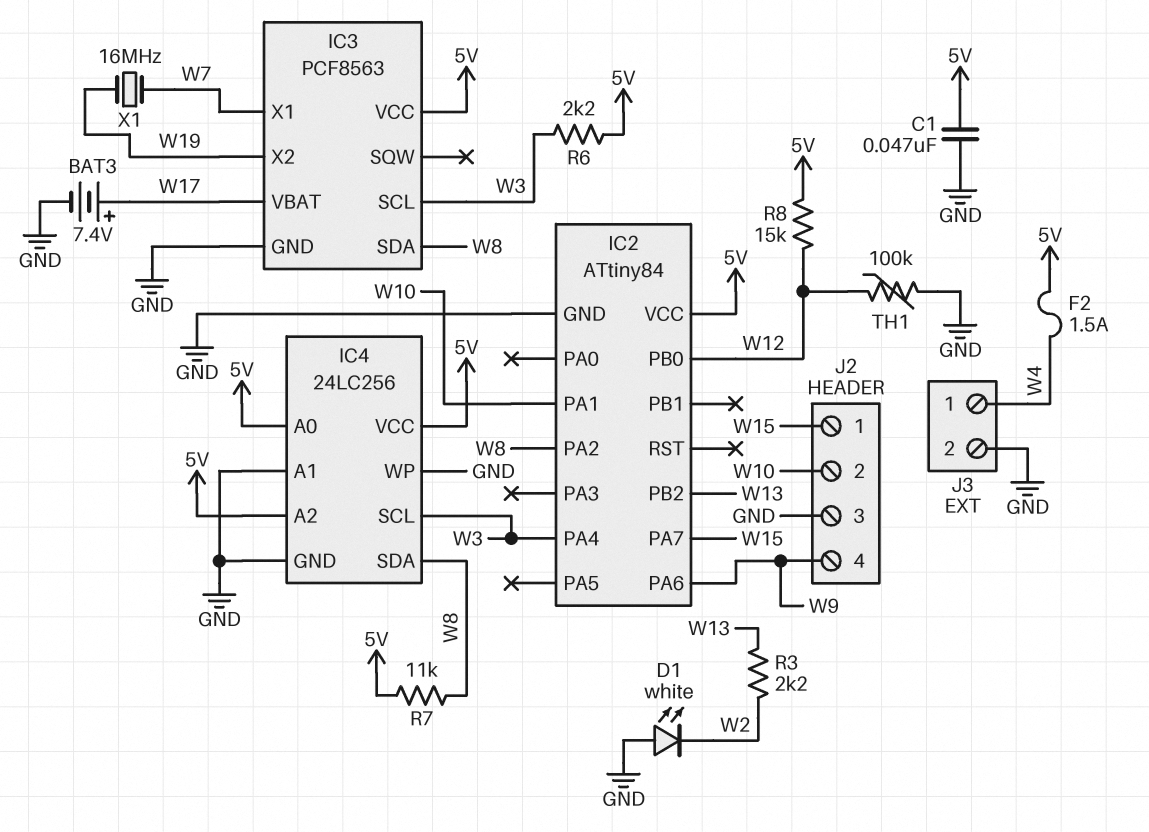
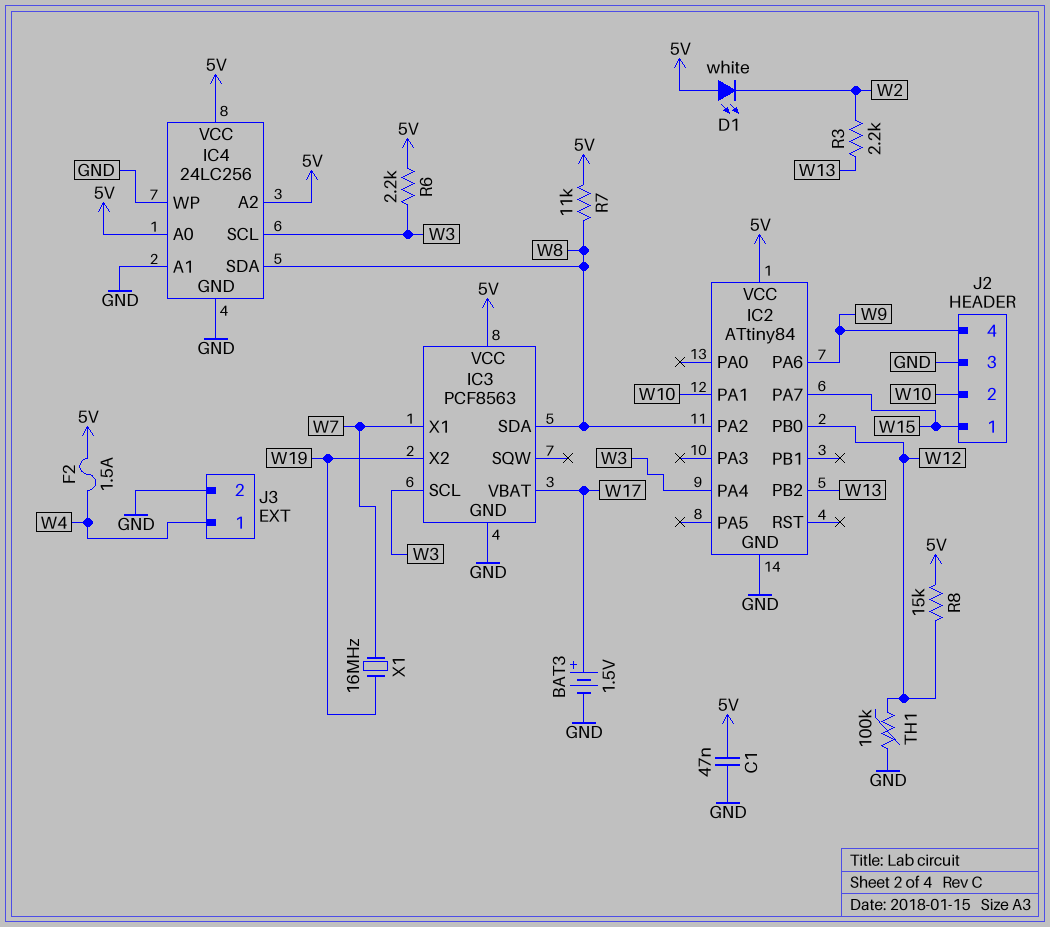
BAT3: 7.4V (plus W17, minus GND) -> 1.5V (plus W17, minus GND)
D1: LED white (A GND, K W2) -> LED white (A 5V, K W2)

